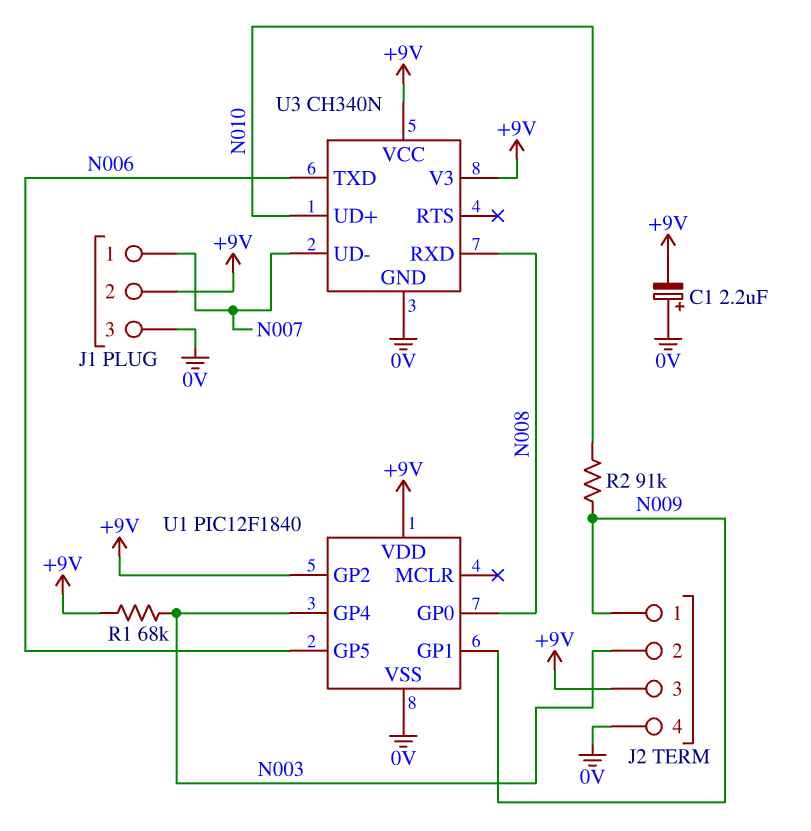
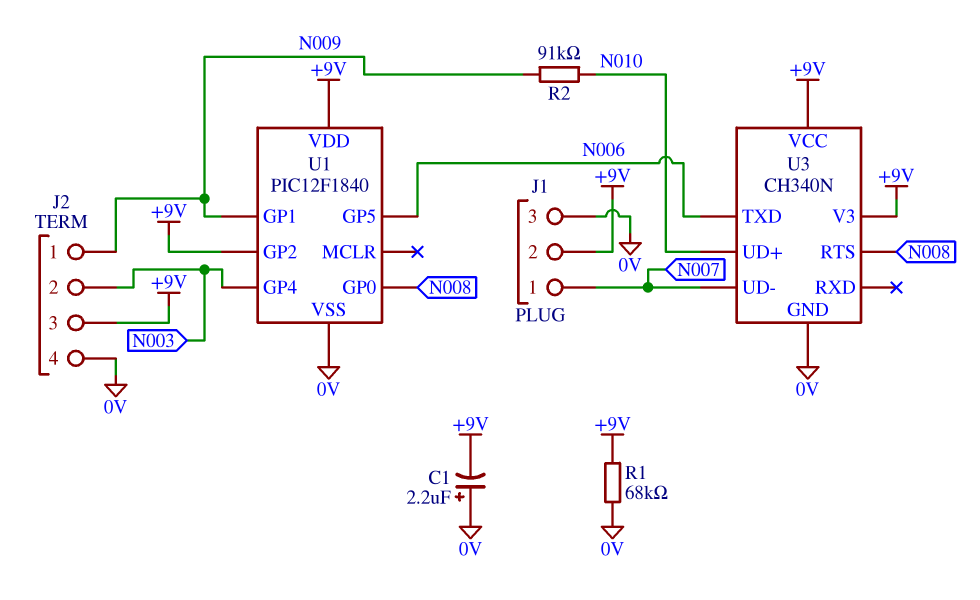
R1: 68k (+9V, N003) -> 68k (+9V, 0V)
U3 pin RTS: none -> N008
U3 pin RXD: N008 -> none

